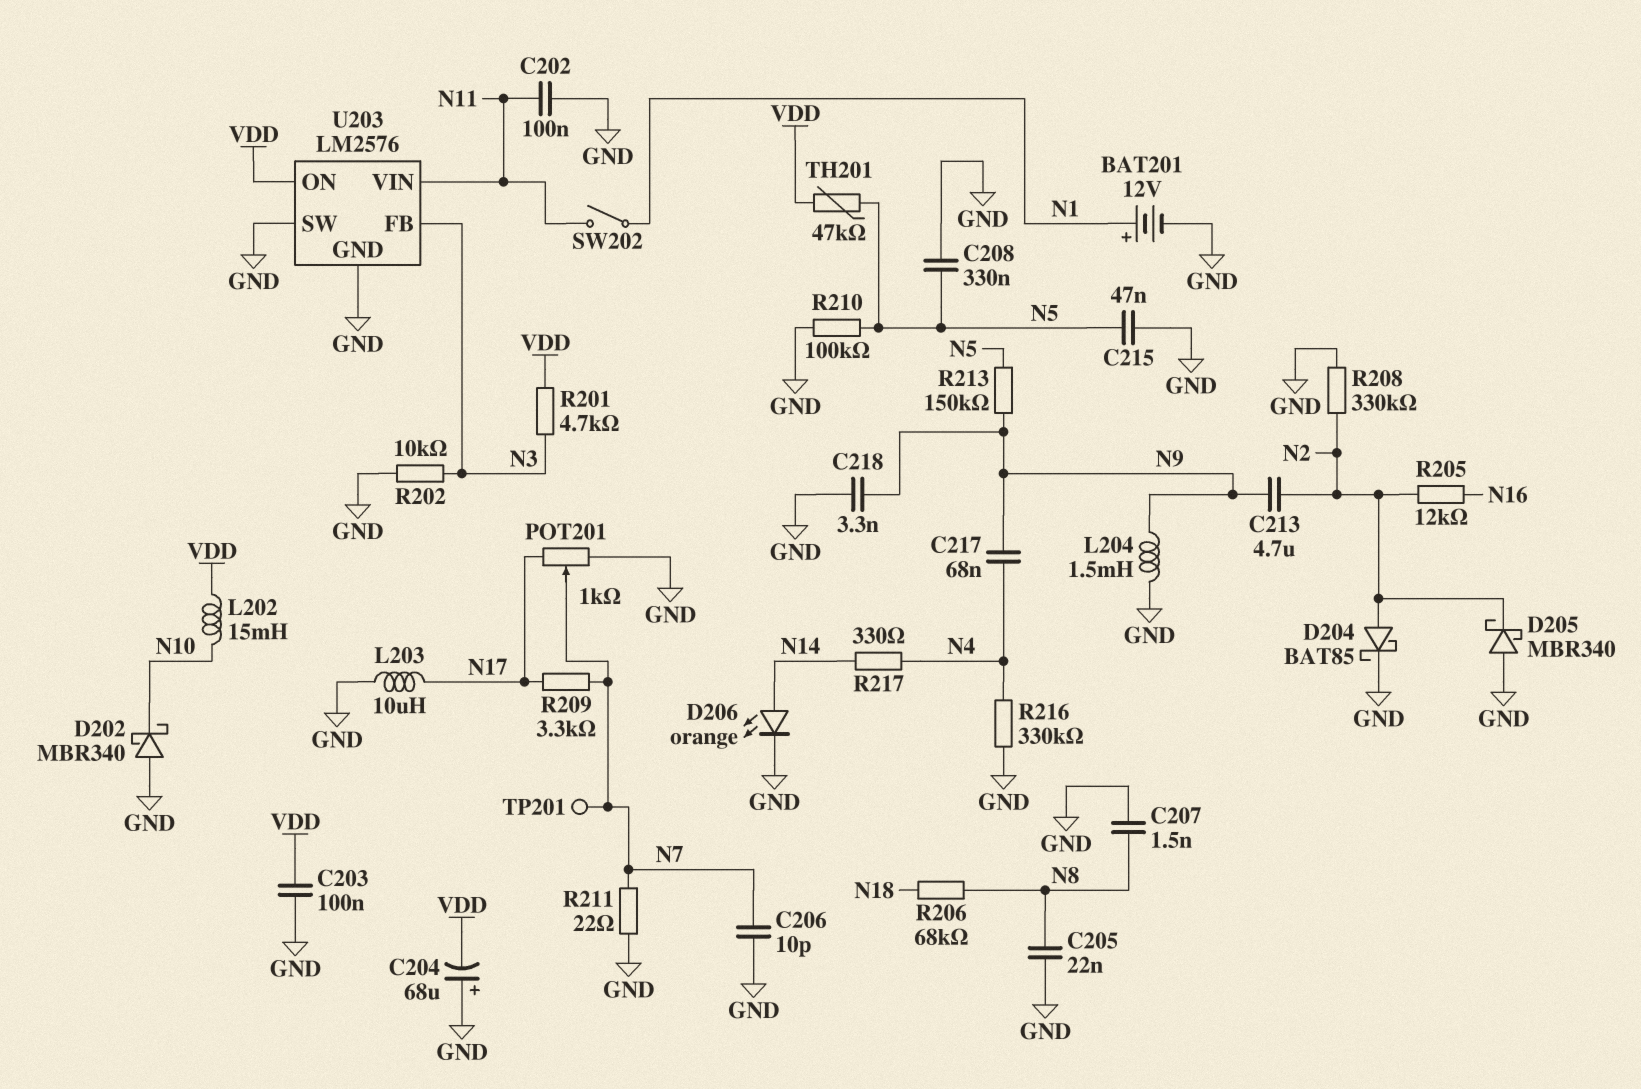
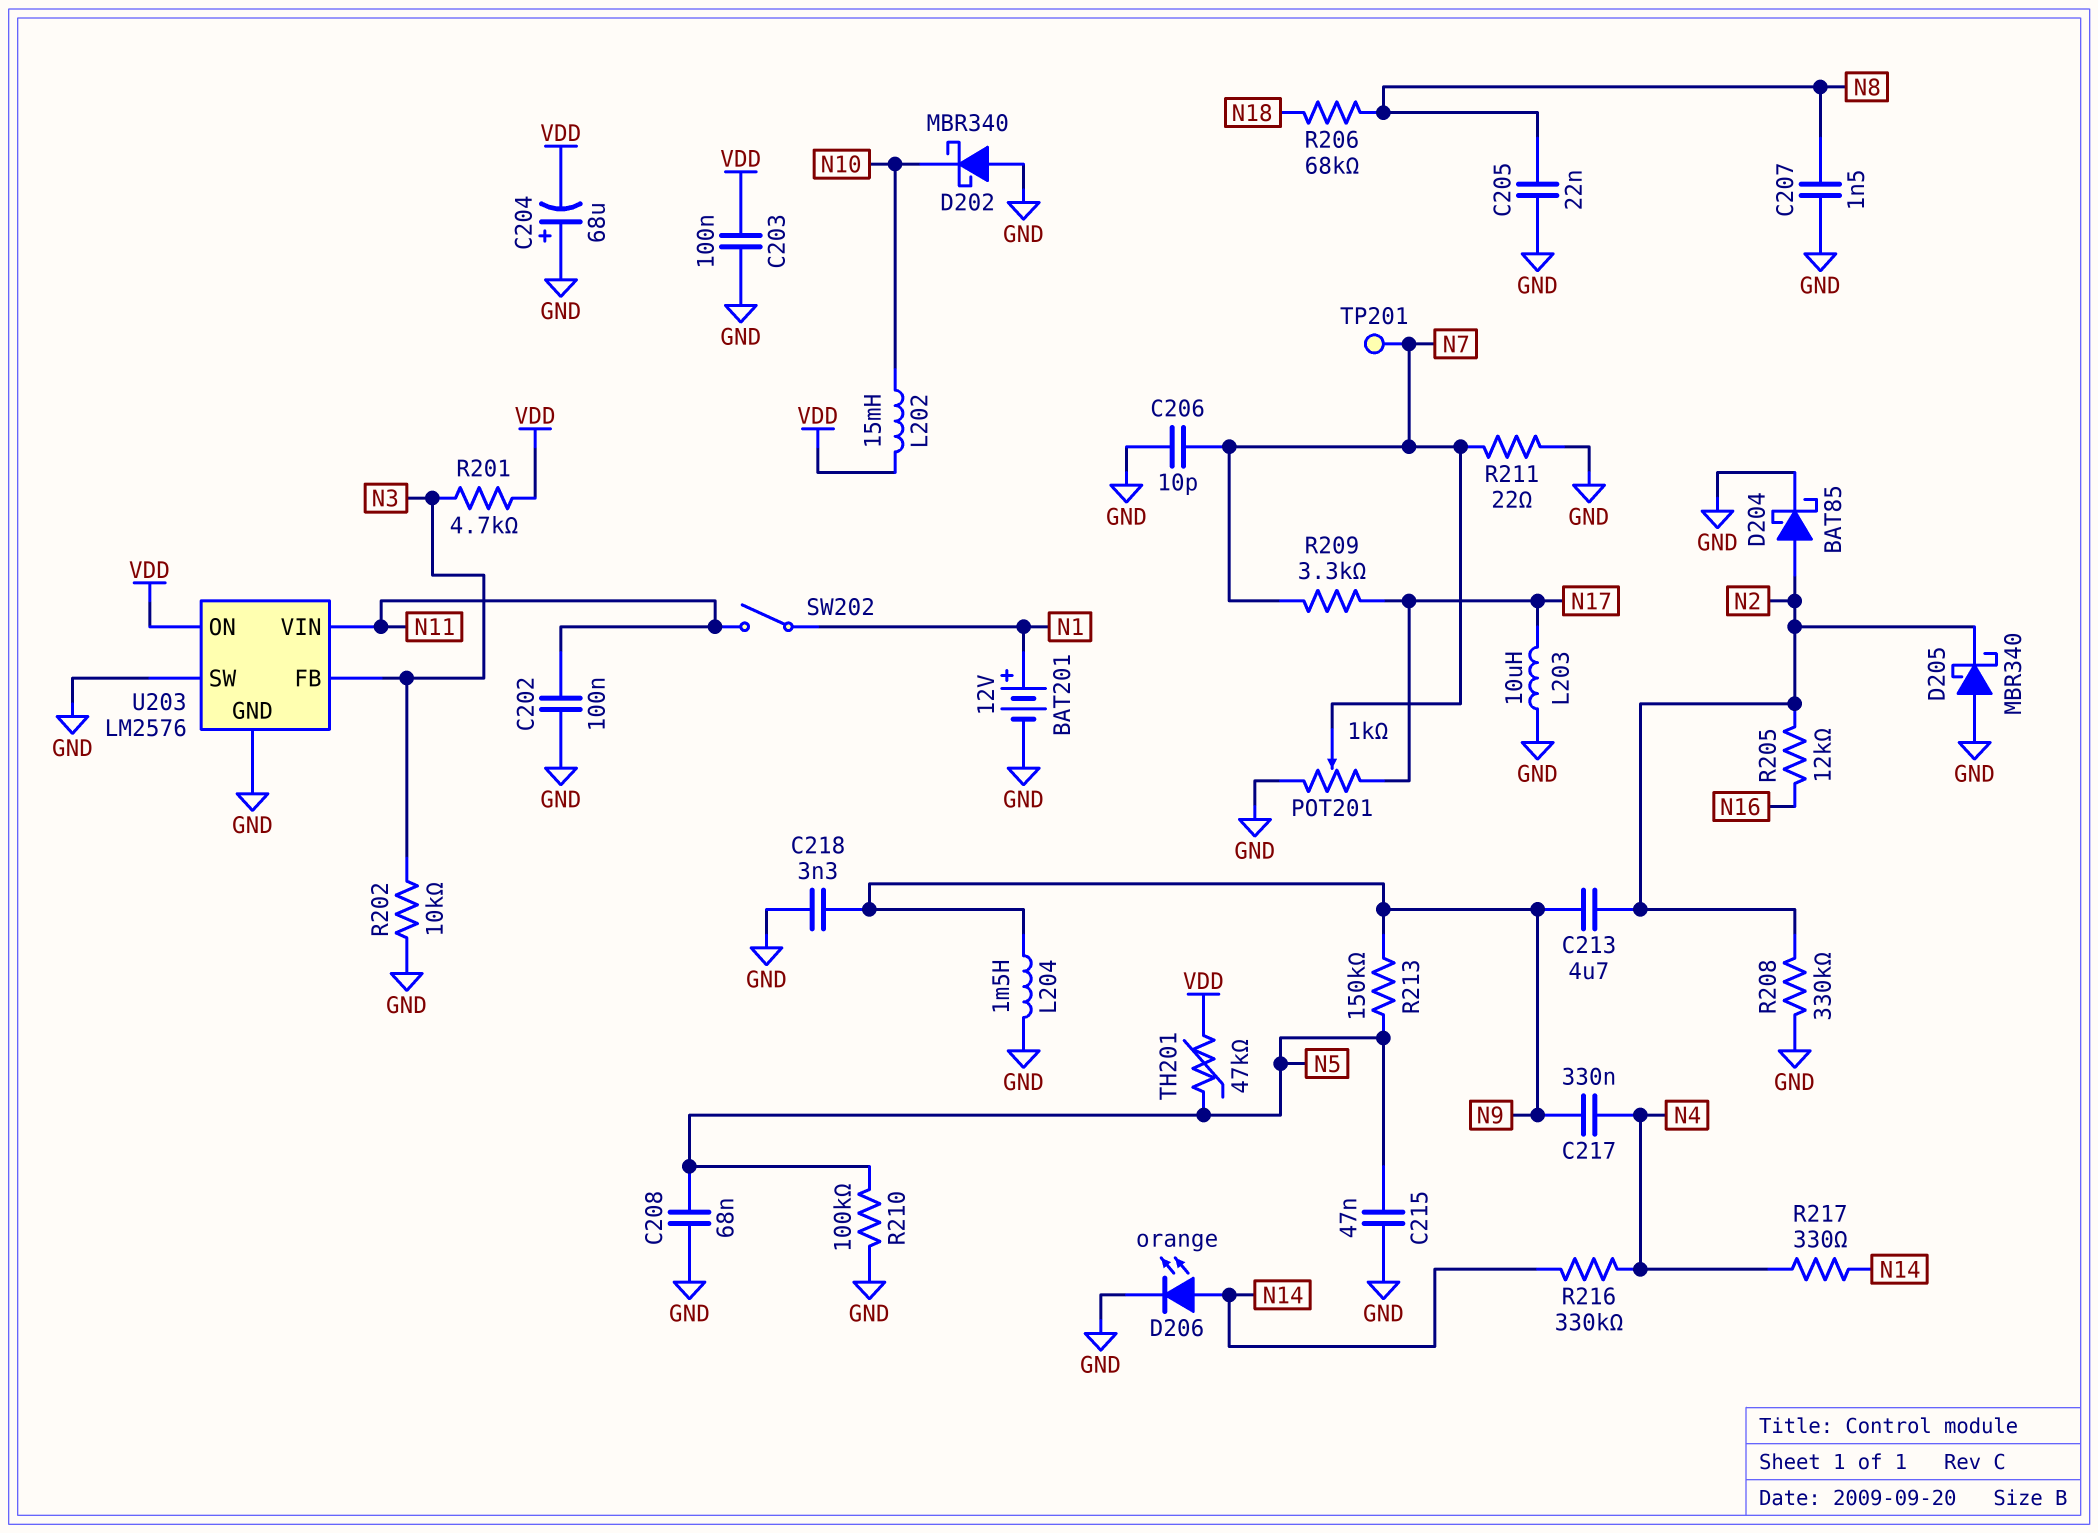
C208: 330nF (GND, N5) -> 68nF (GND, N5)
C217: 68nF (N4, N9) -> 330nF (N4, N9)
R216: 330k (GND, N4) -> 330k (N4, N14)

